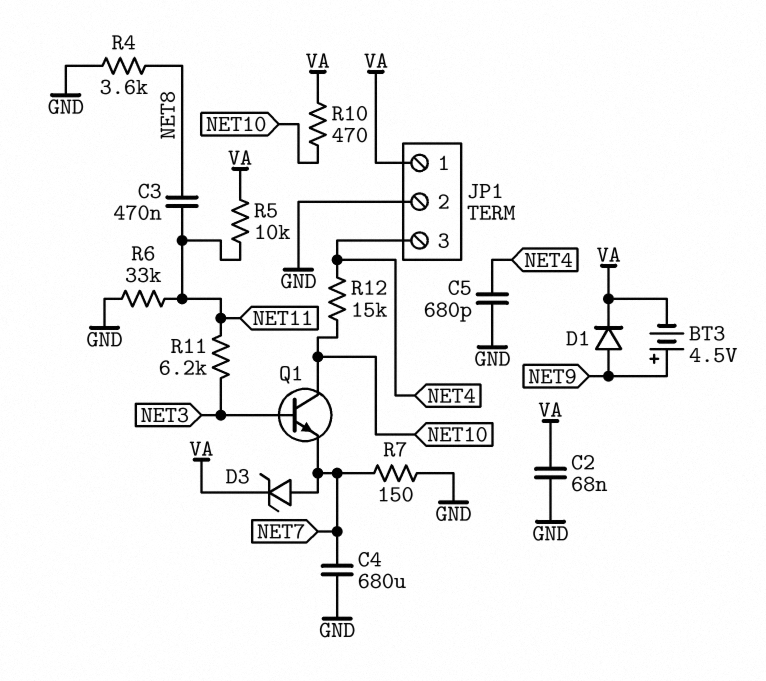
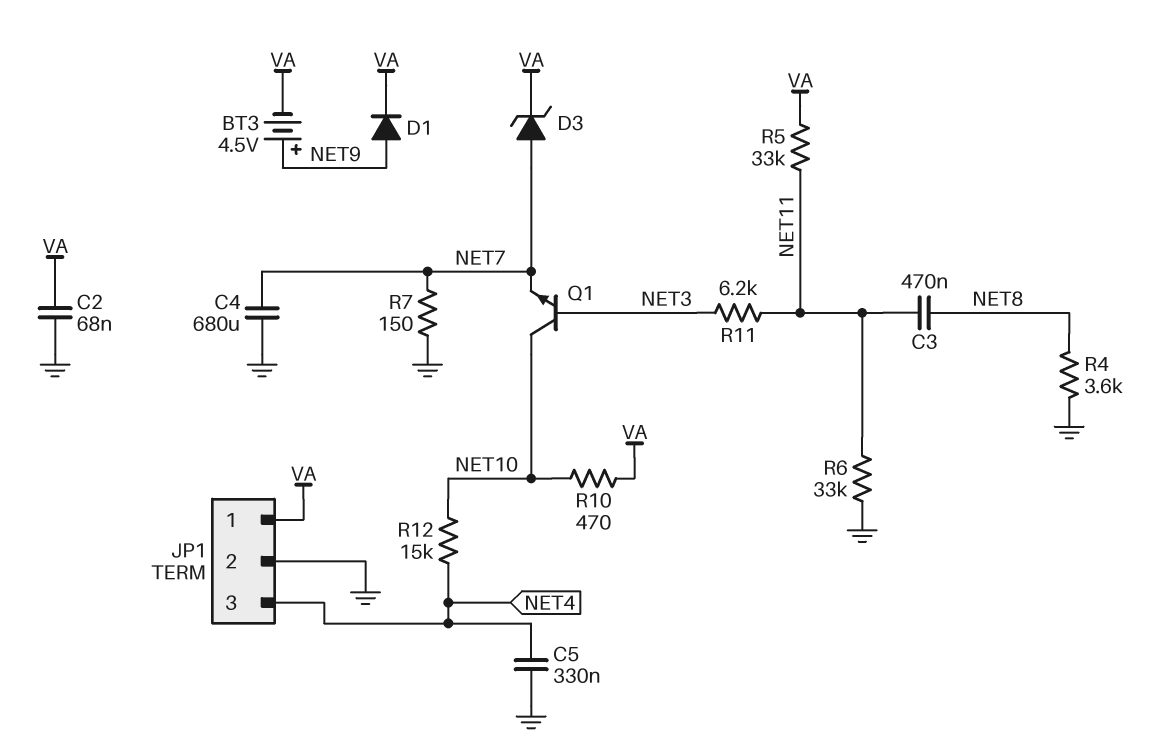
C5: 680pF (GND, NET4) -> 330nF (GND, NET4)
R5: 10k (NET11, VA) -> 33k (NET11, VA)

